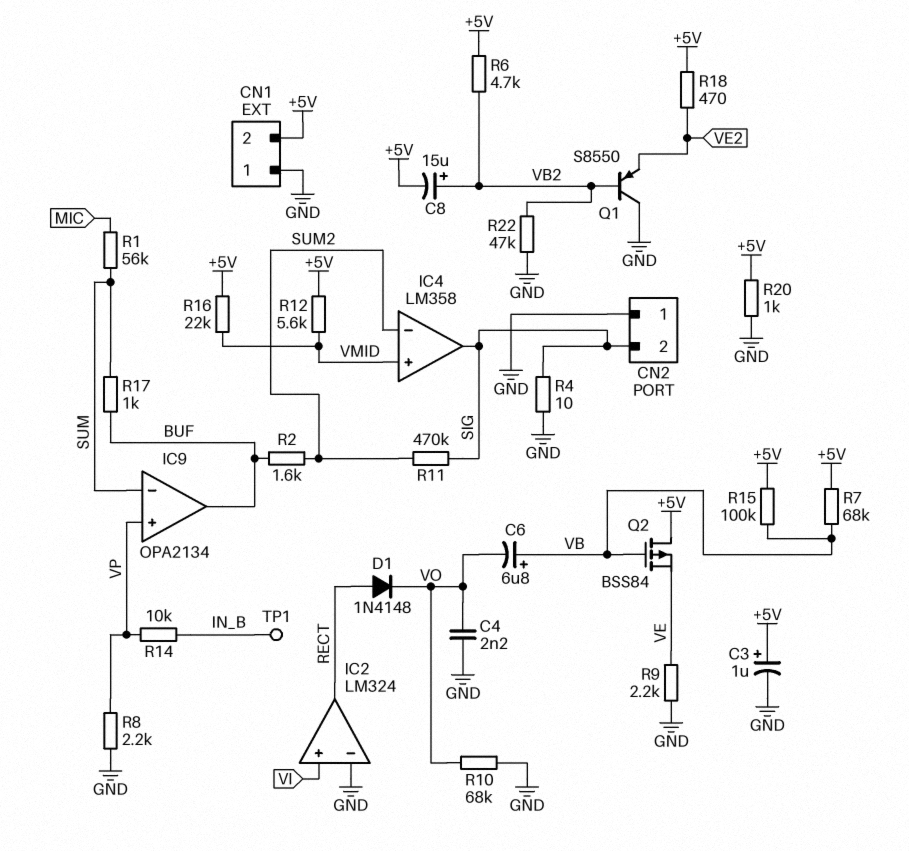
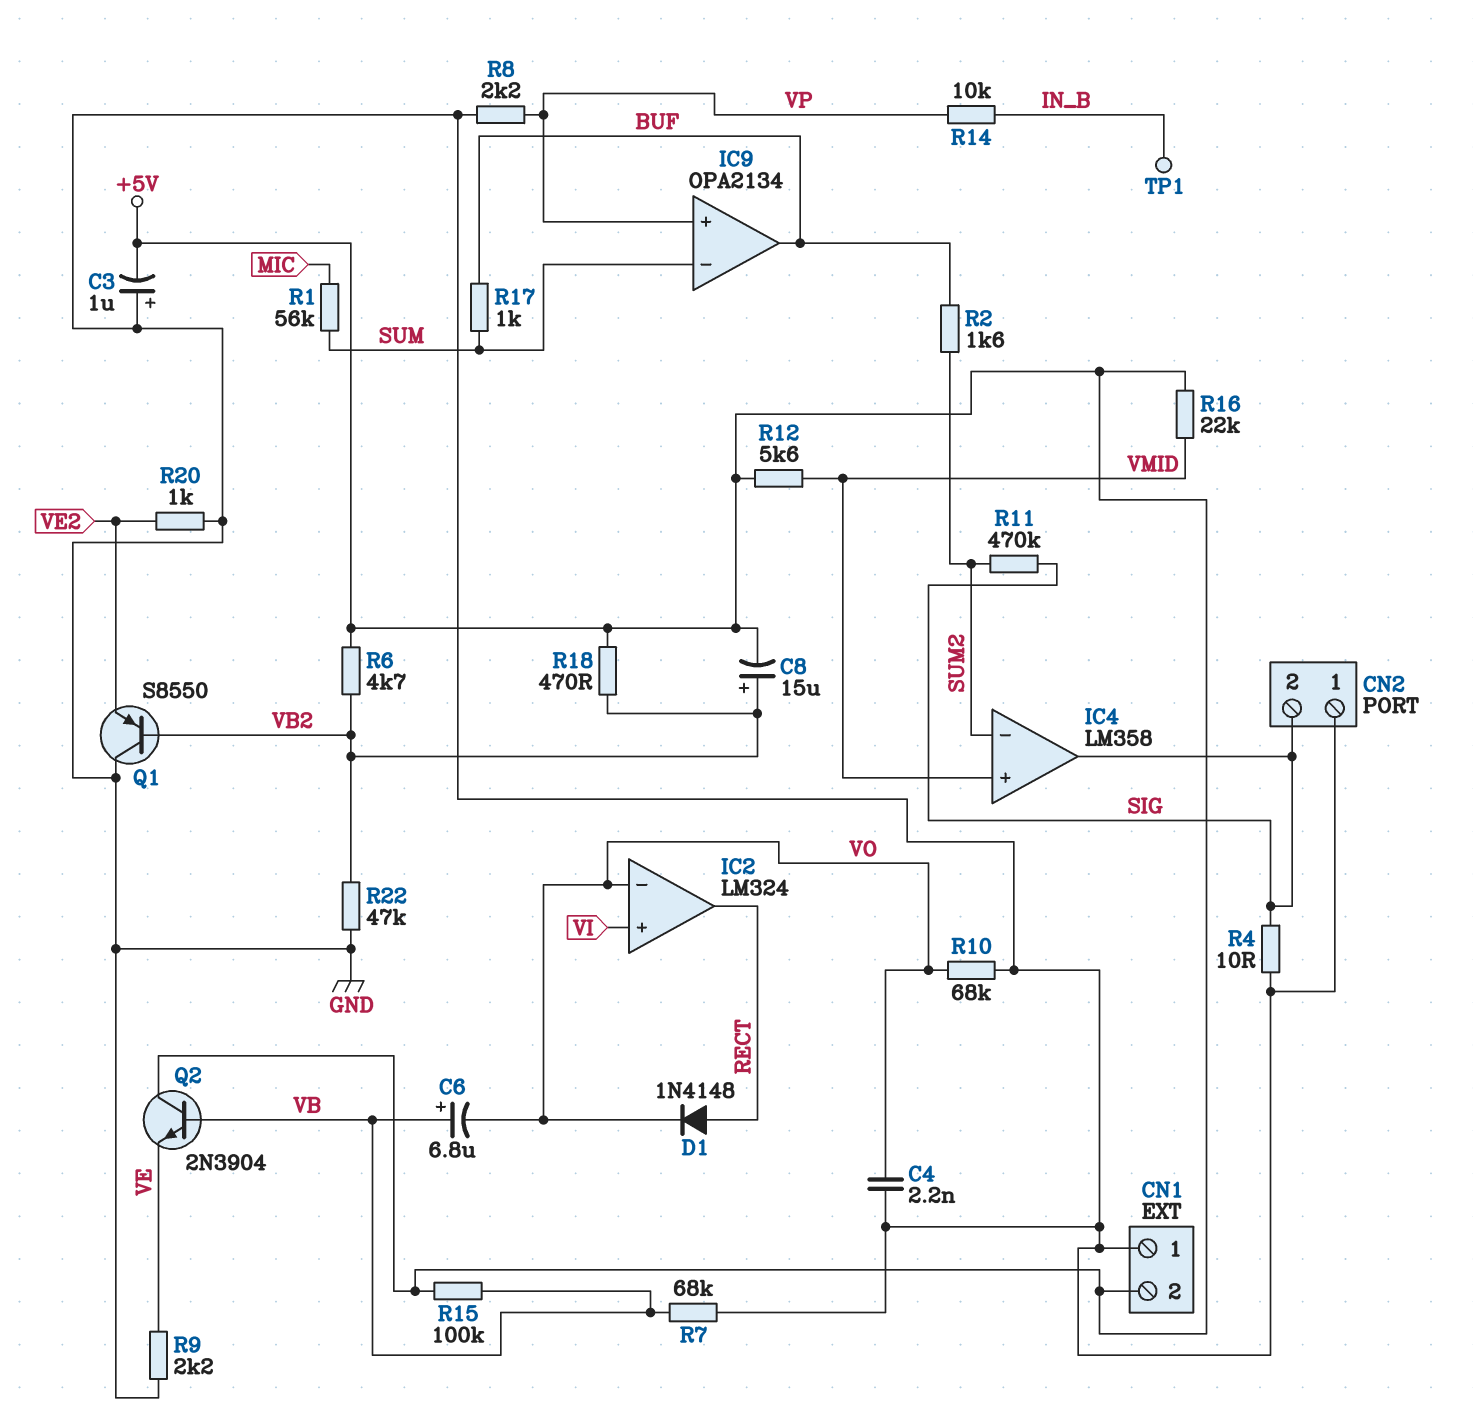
C3: 1uF (plus +5V, minus GND) -> 1uF (plus GND, minus +5V)
IC2 pin in-: GND -> VO
Q2: PMOS BSS84 (G VB, D +5V, S VE) -> NPN 2N3904 (B VB, C +5V, E VE)
R7: 68k (+5V, VB) -> 68k (GND, VB)
R18: 470 (+5V, VE2) -> 470 (+5V, VB2)
R20: 1k (+5V, GND) -> 1k (GND, VE2)

